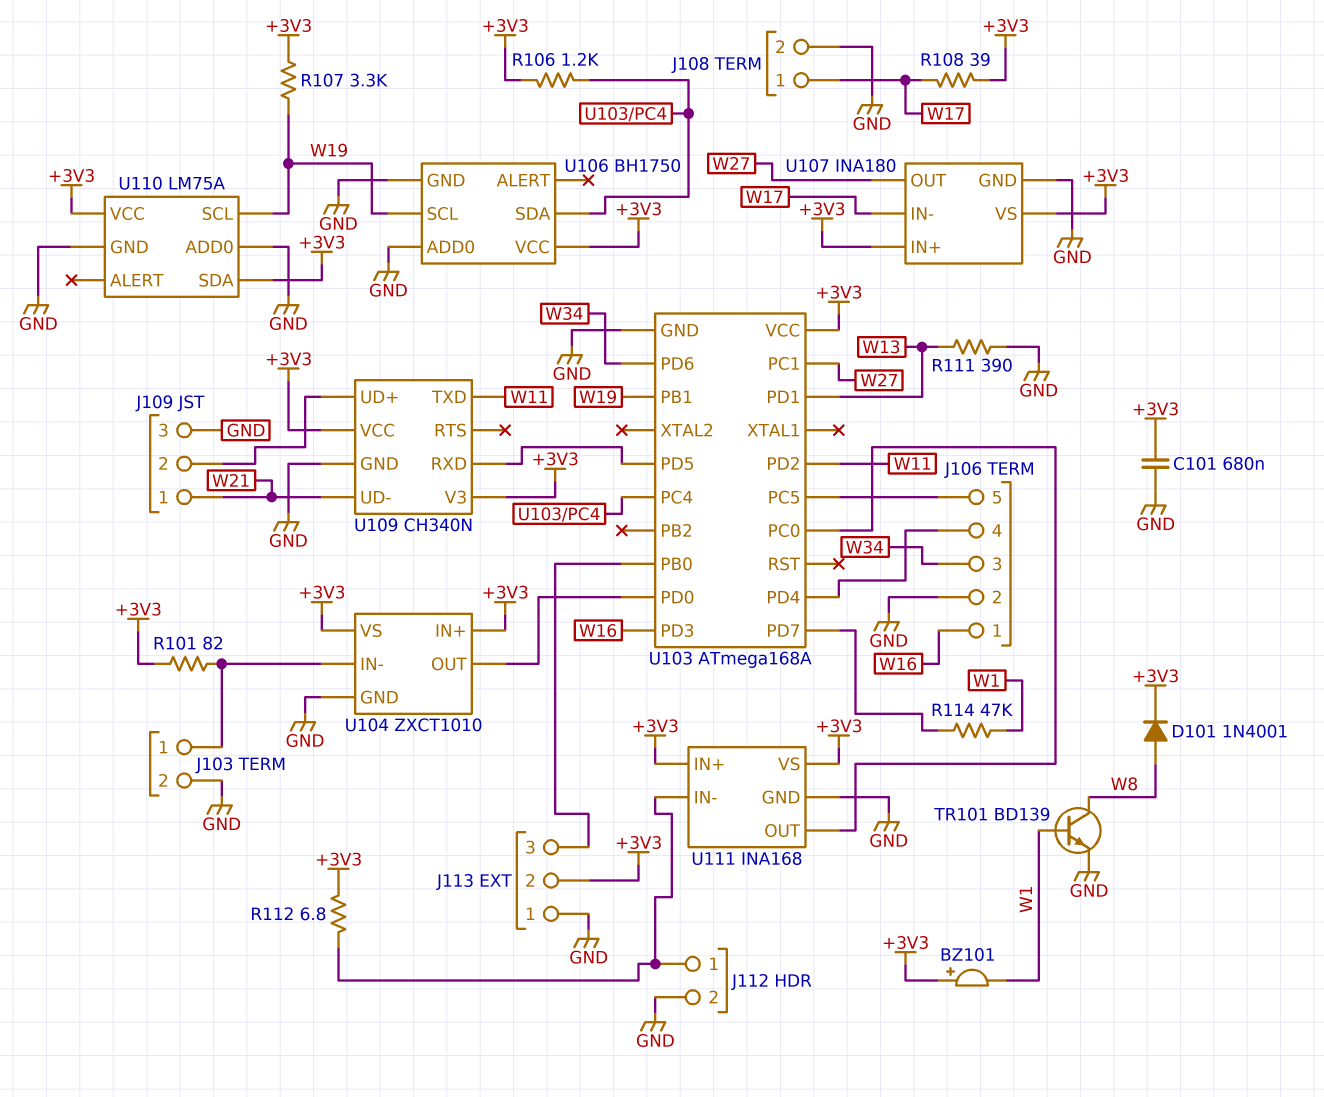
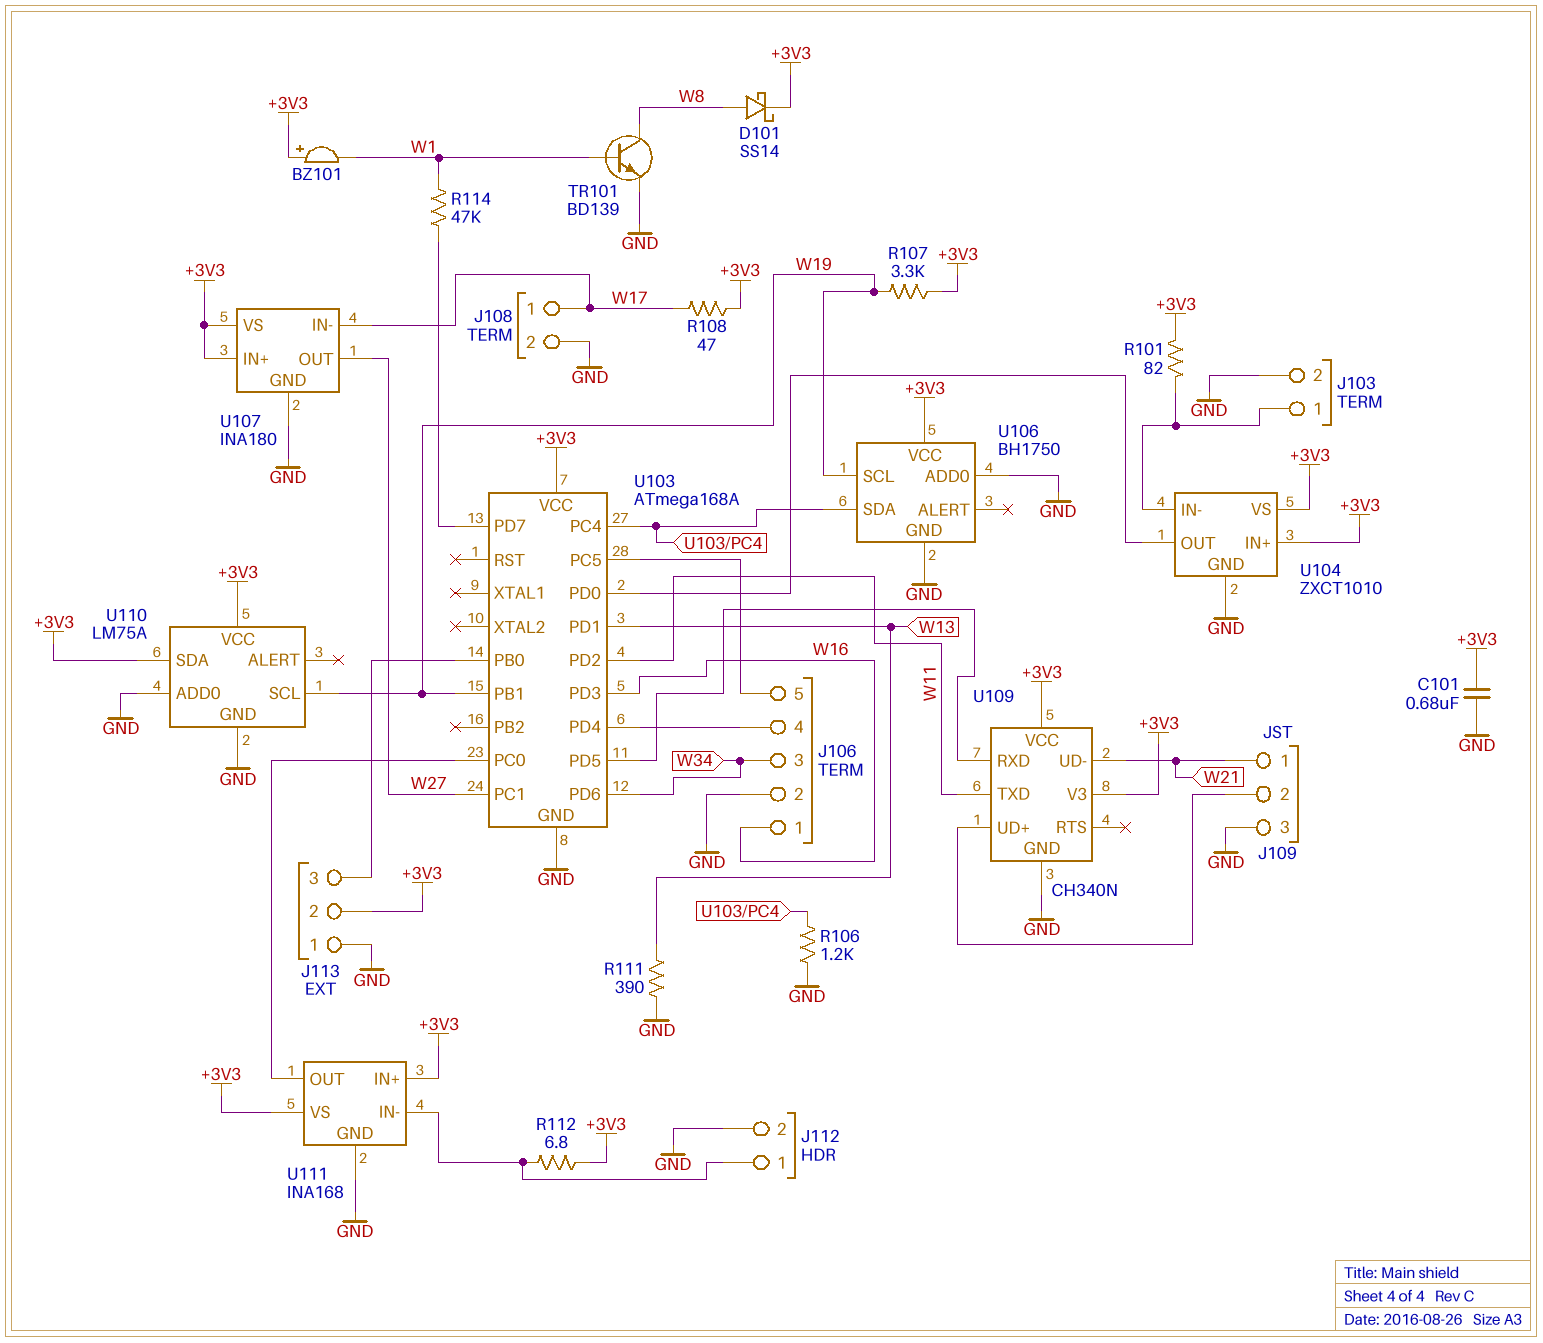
D101: diode 1N4001 (A W8, K +3V3) -> schottky SS14 (A W8, K +3V3)
R106: 1.2k (+3V3, U103/PC4) -> 1.2k (GND, U103/PC4)
R108: 39 (+3V3, W17) -> 47 (+3V3, W17)

